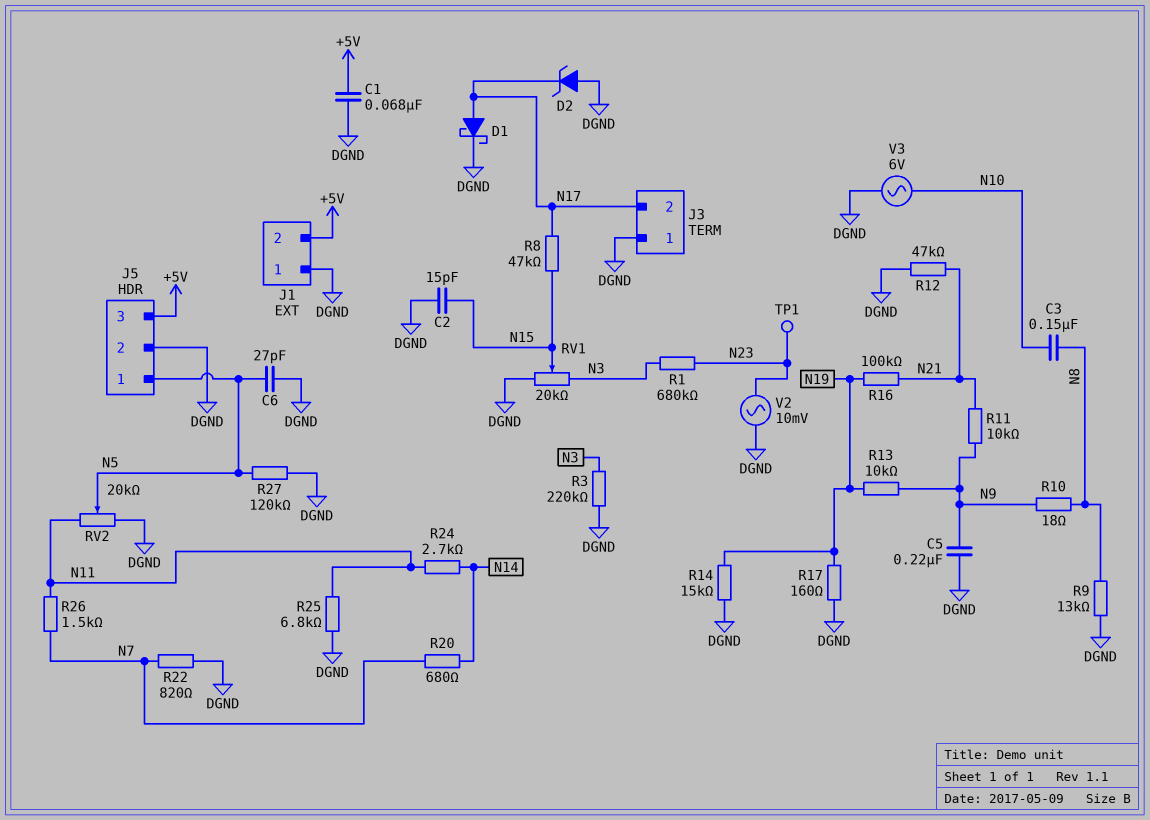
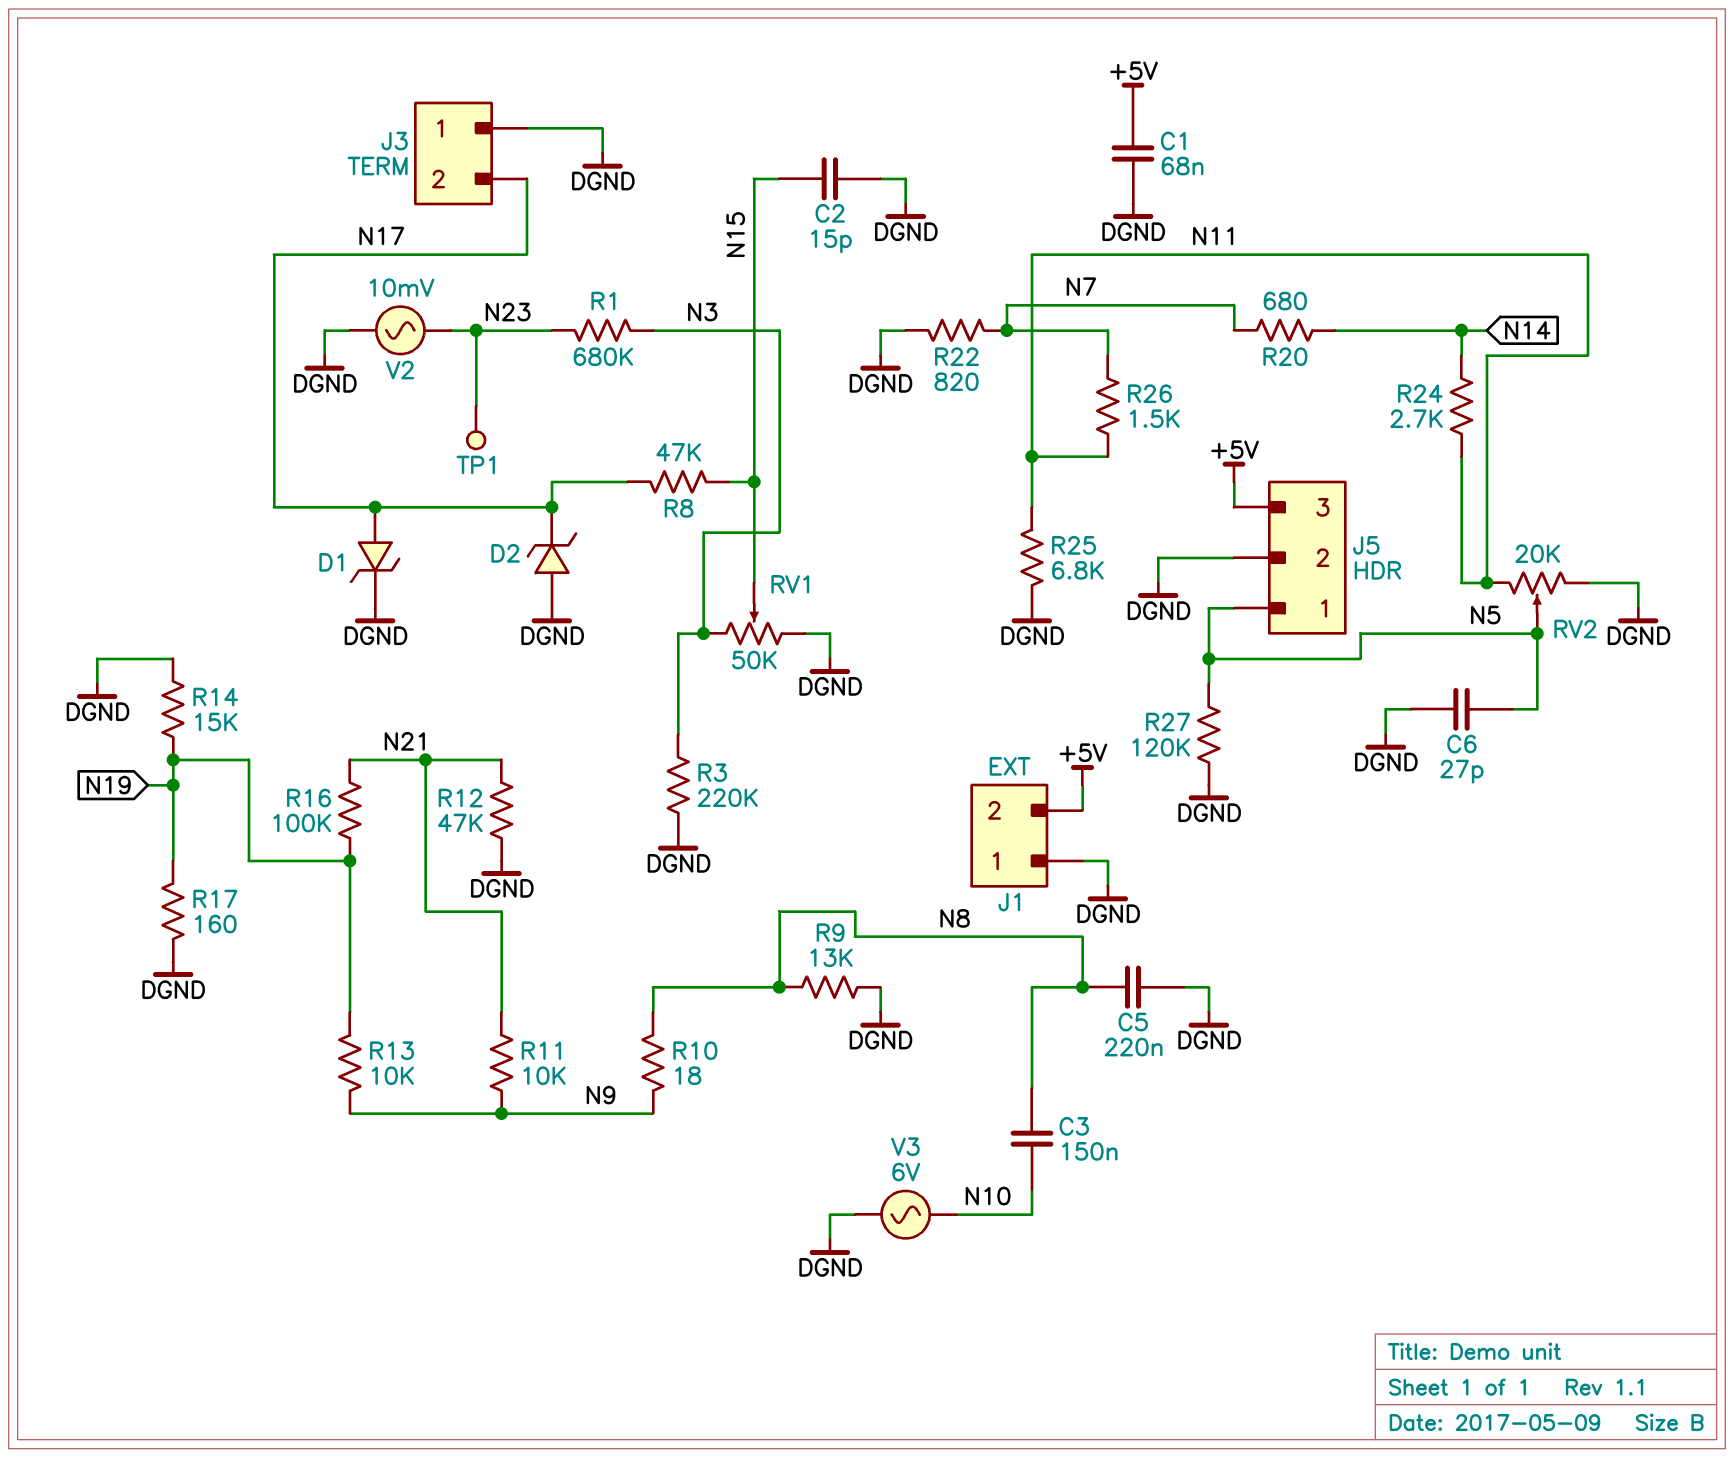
C5: 220nF (DGND, N9) -> 220nF (DGND, N8)
D1: schottky (A N17, K DGND) -> zener (A N17, K DGND)
RV1: 20k (DGND, N3, wiper N15) -> 50k (DGND, N3, wiper N15)

